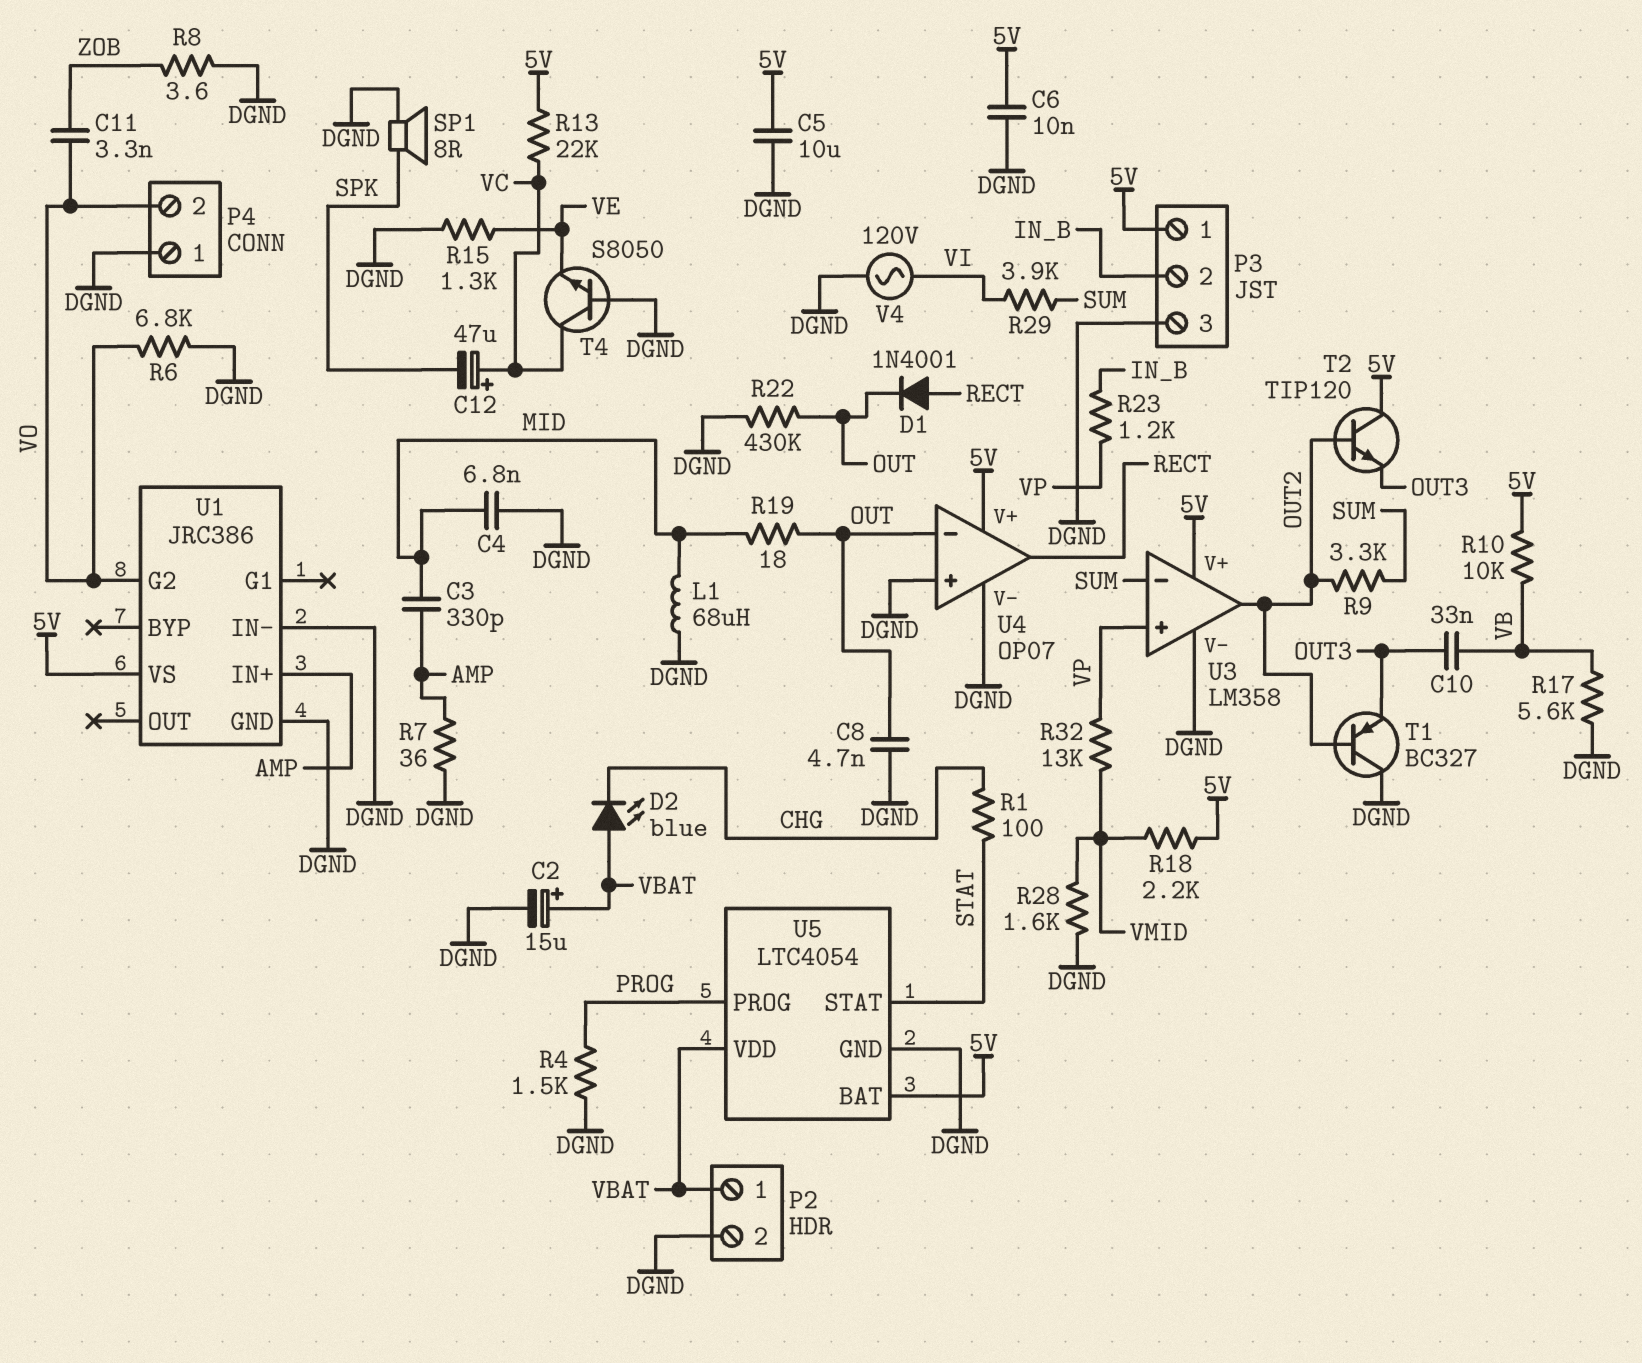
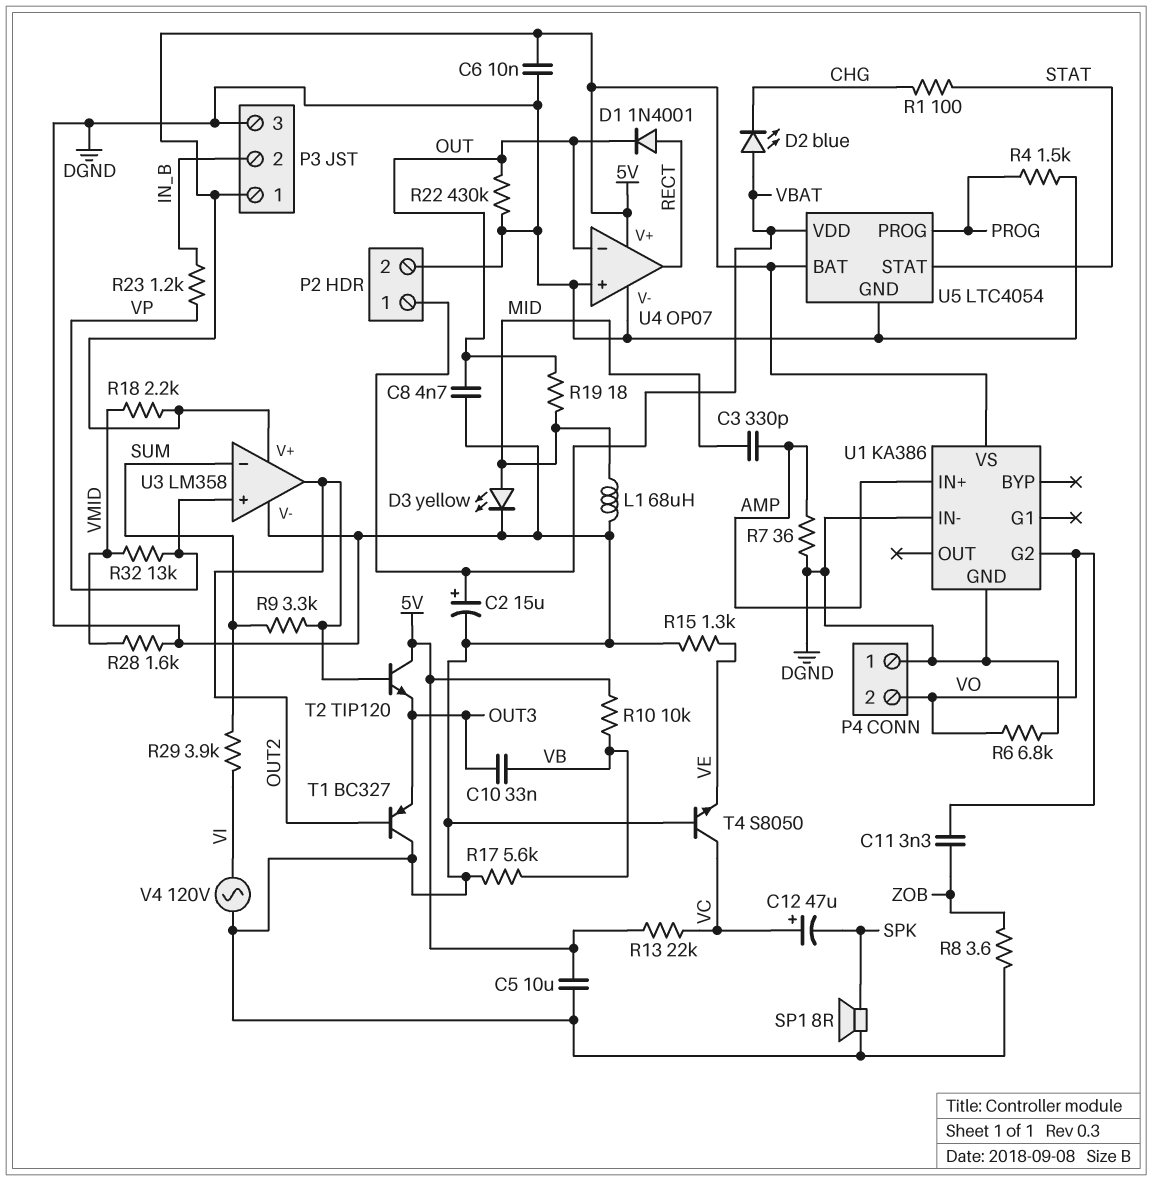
C4: 6.8nF (DGND, MID) -> none
D3: none -> LED yellow (A MID, K DGND)
U1: JRC386 -> KA386

